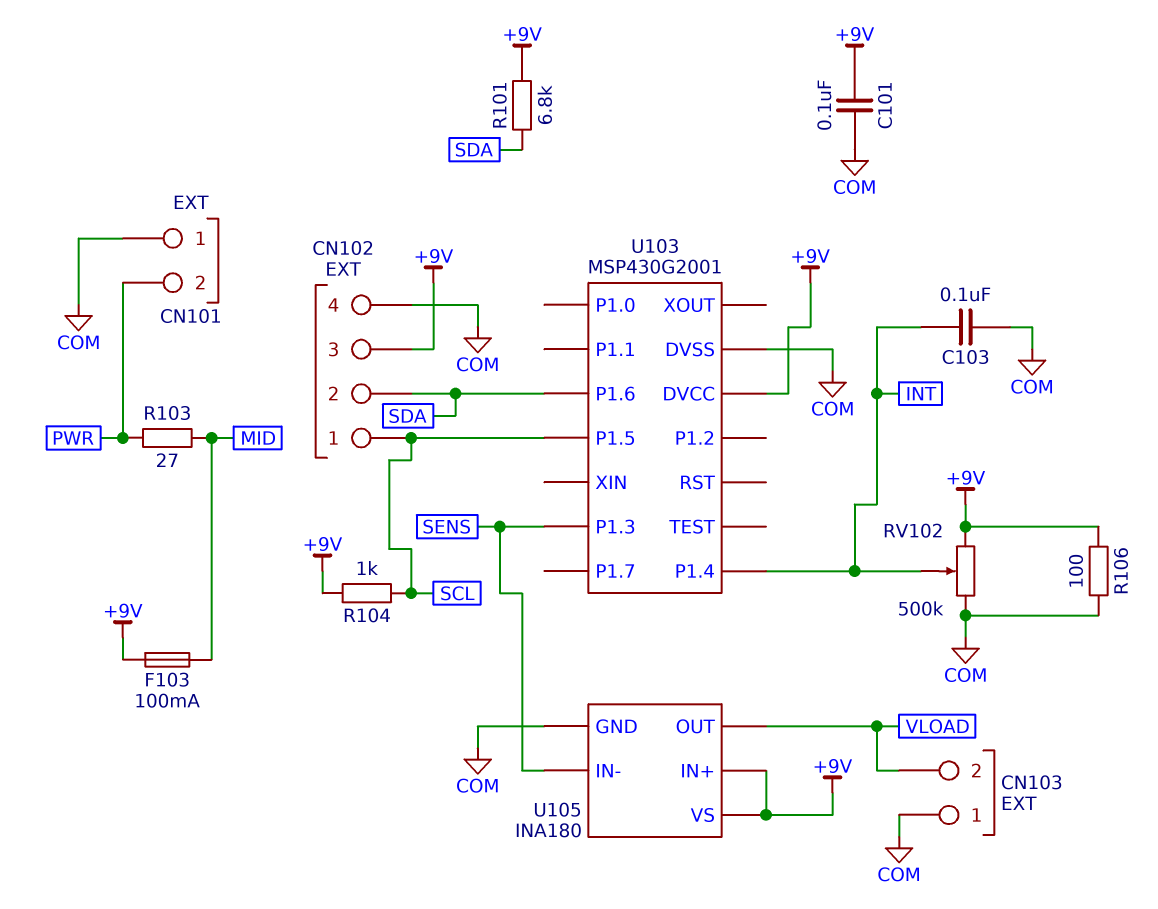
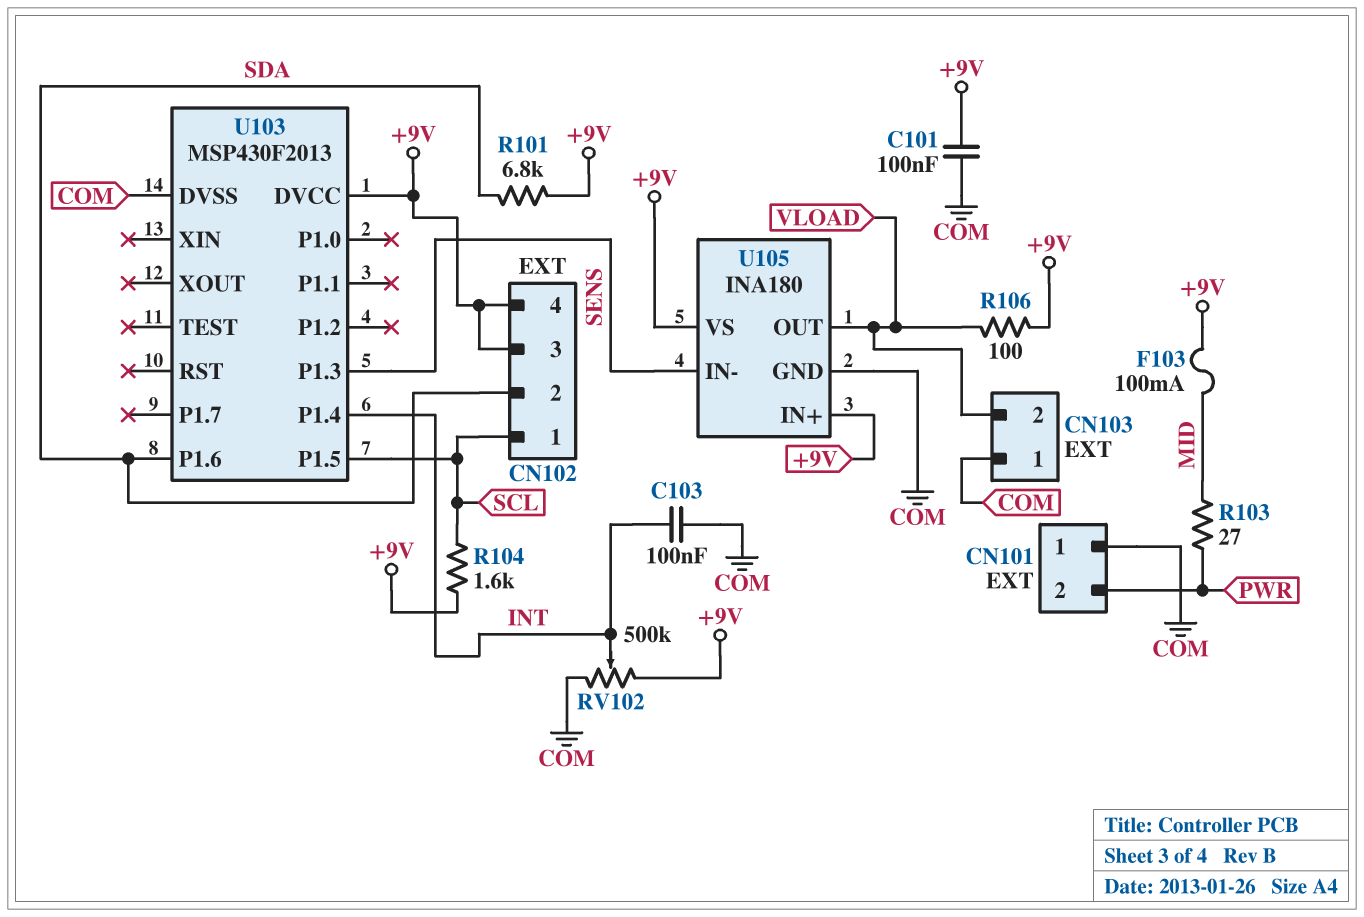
CN102 pin 4: COM -> +9V
R104: 1k (+9V, SCL) -> 1.6k (+9V, SCL)
R106: 100 (+9V, COM) -> 100 (+9V, VLOAD)
U103: MSP430G2001 -> MSP430F2013

